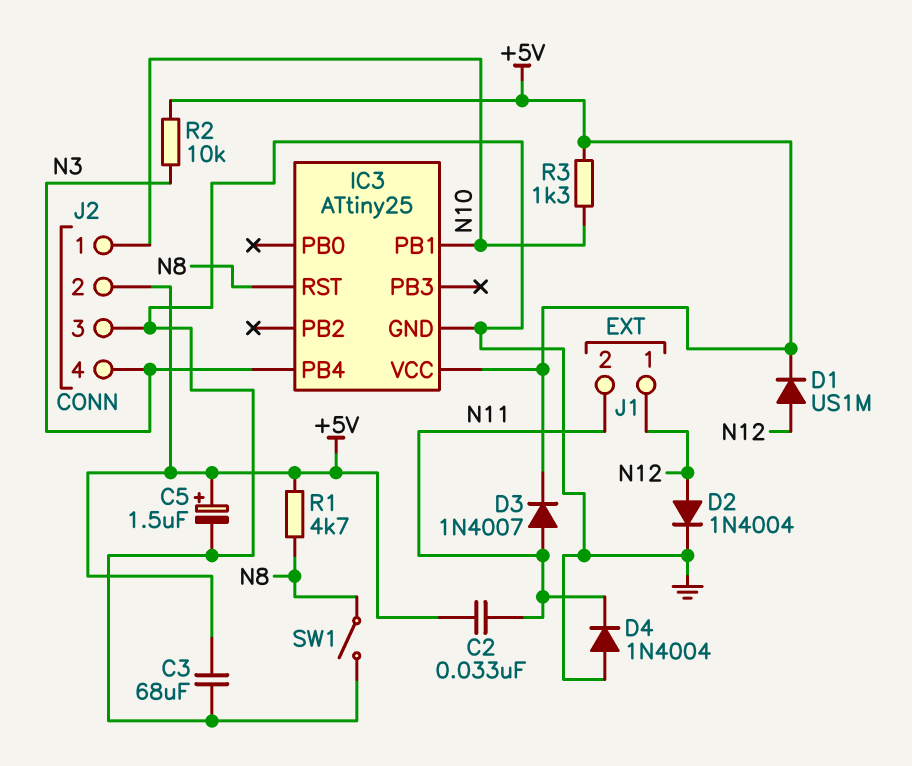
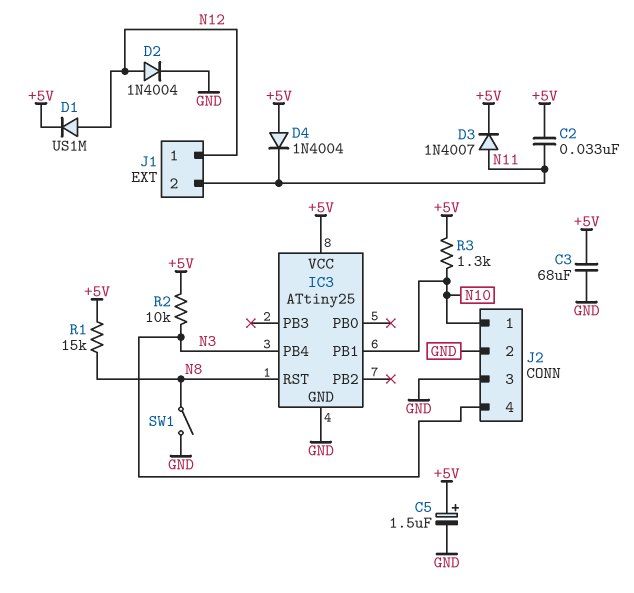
D4: diode 1N4004 (A GND, K N11) -> diode 1N4004 (A +5V, K N11)
J2 pin 2: +5V -> GND
R1: 4.7k (+5V, N8) -> 15k (+5V, N8)

